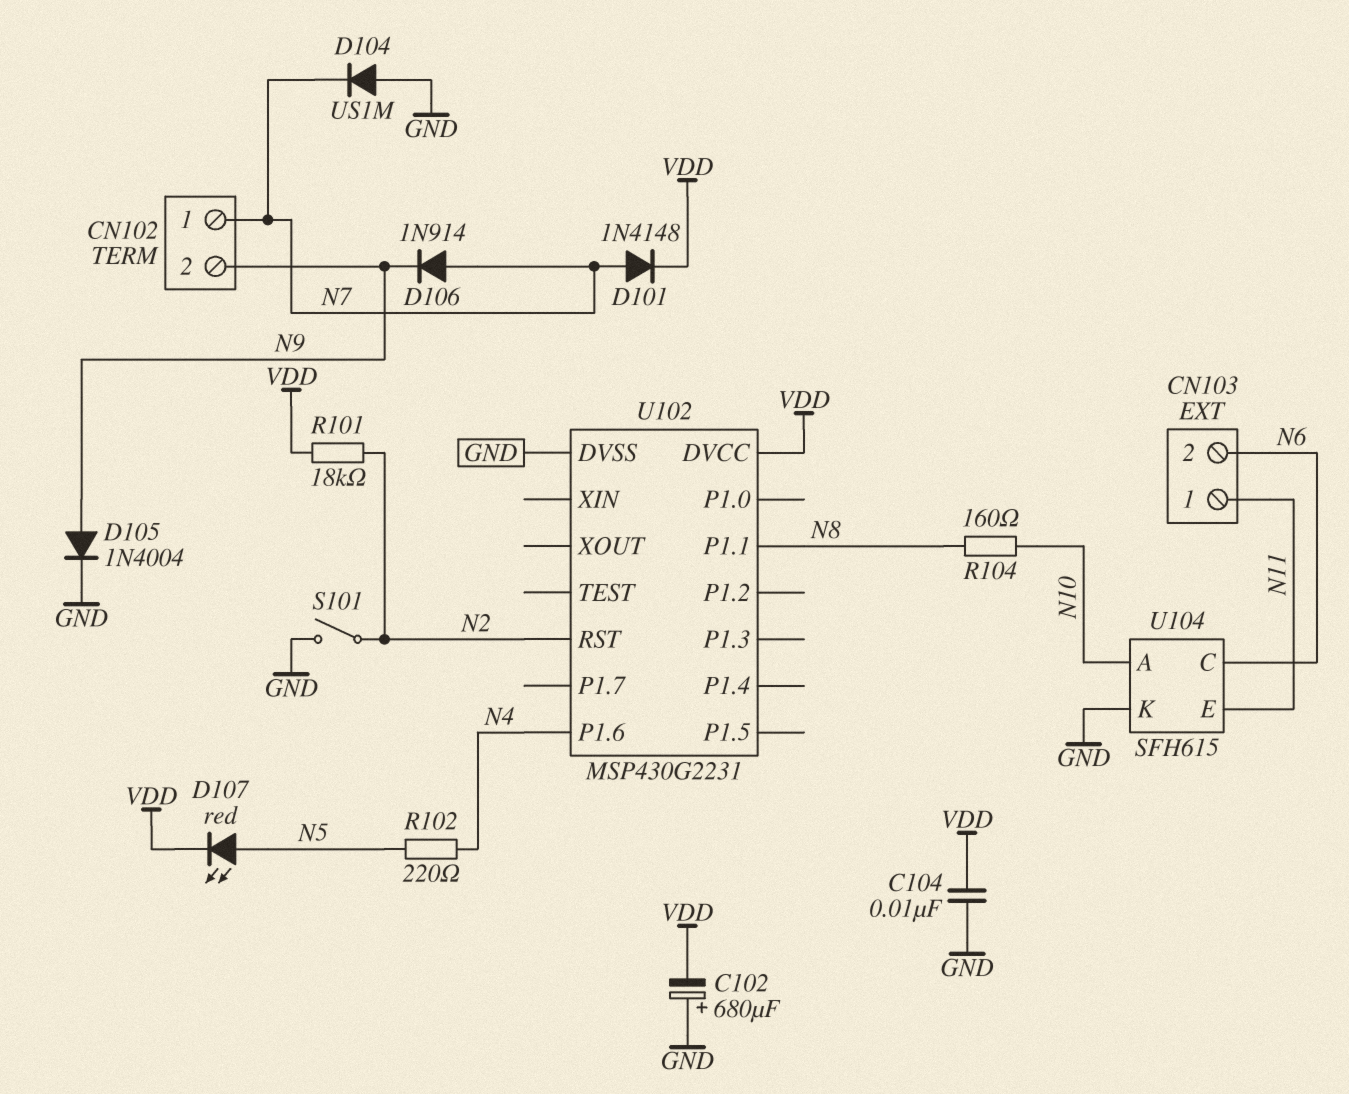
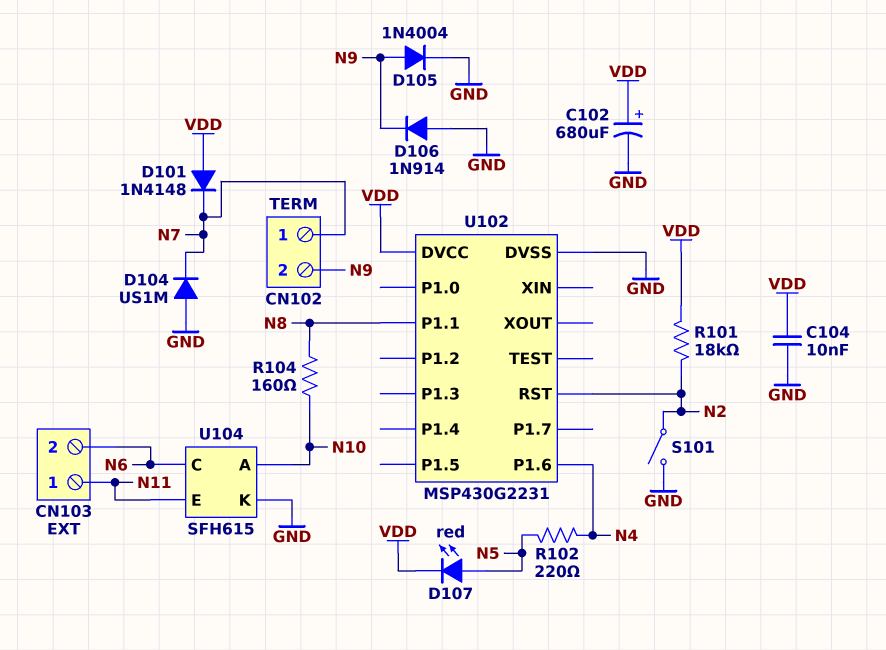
C102: 680uF (plus GND, minus VDD) -> 680uF (plus VDD, minus GND)
D101: diode 1N4148 (A N7, K VDD) -> diode 1N4148 (A VDD, K N7)
D106: diode 1N914 (A N7, K N9) -> diode 1N914 (A GND, K N9)

